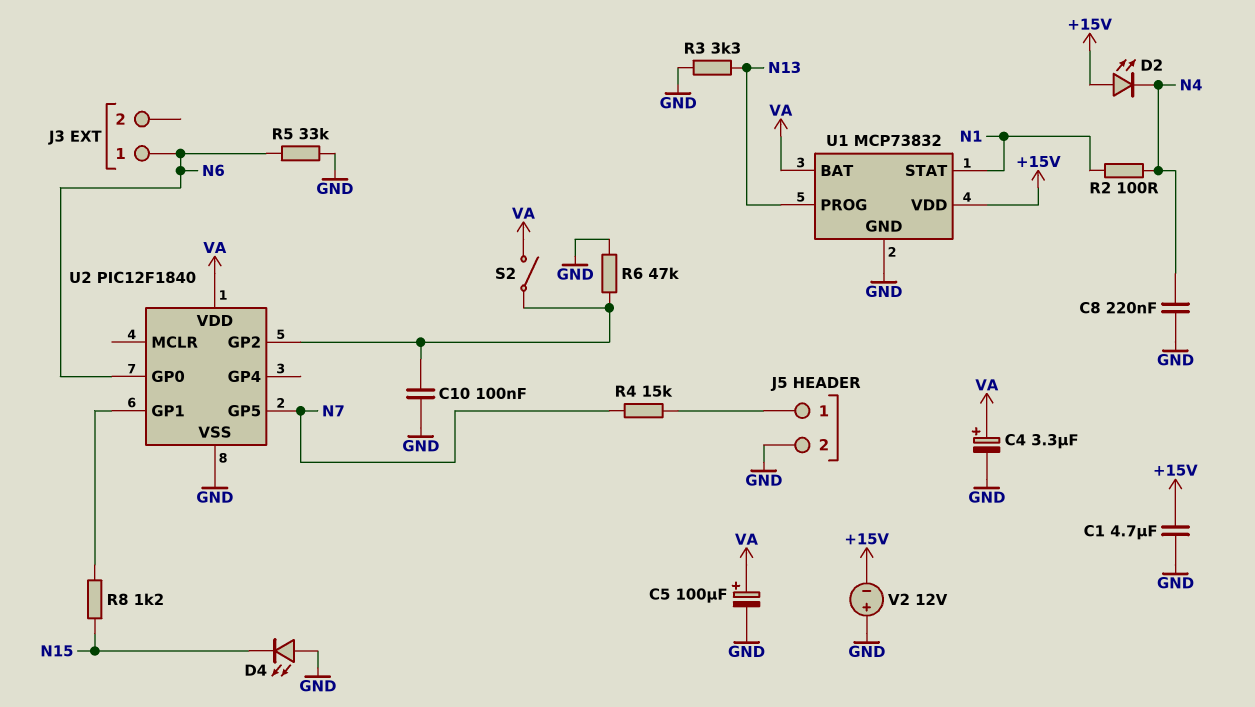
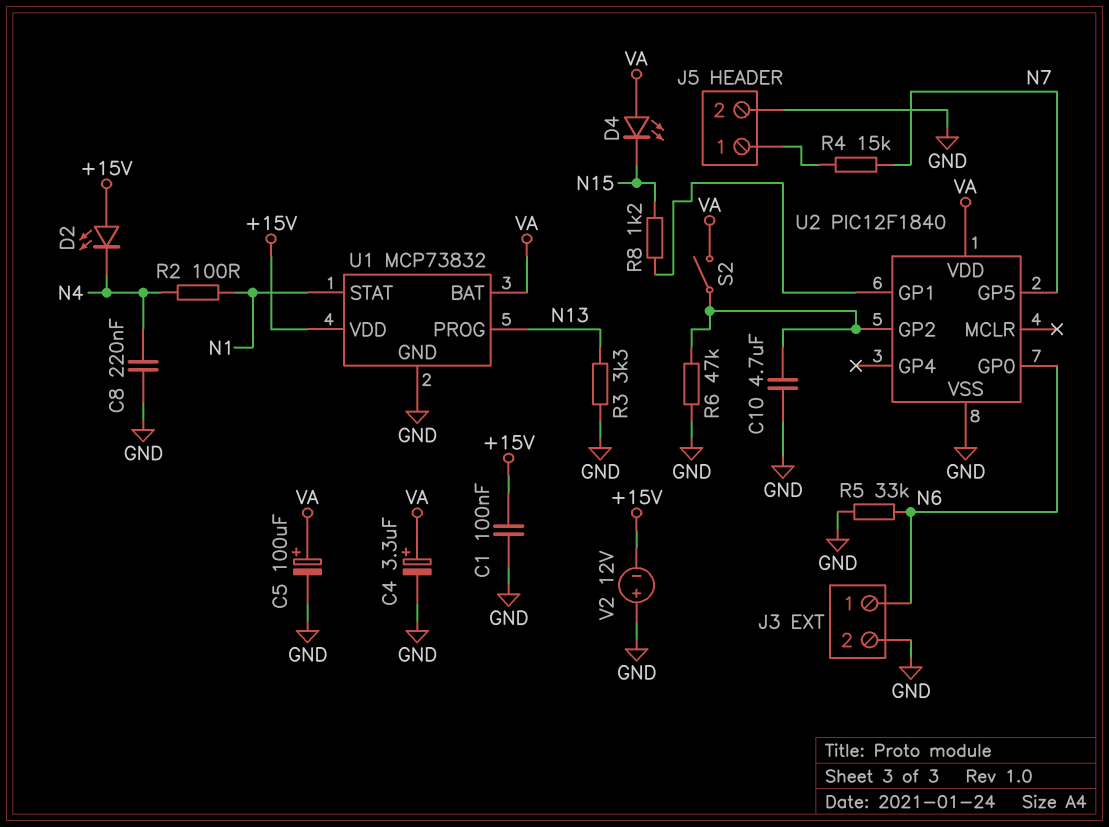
C1: 4.7uF (+15V, GND) -> 100nF (+15V, GND)
C10: 100nF (GND, U2/GP2) -> 4.7uF (GND, U2/GP2)
D4: LED (A GND, K N15) -> LED (A VA, K N15)
J3 pin 2: none -> GND

